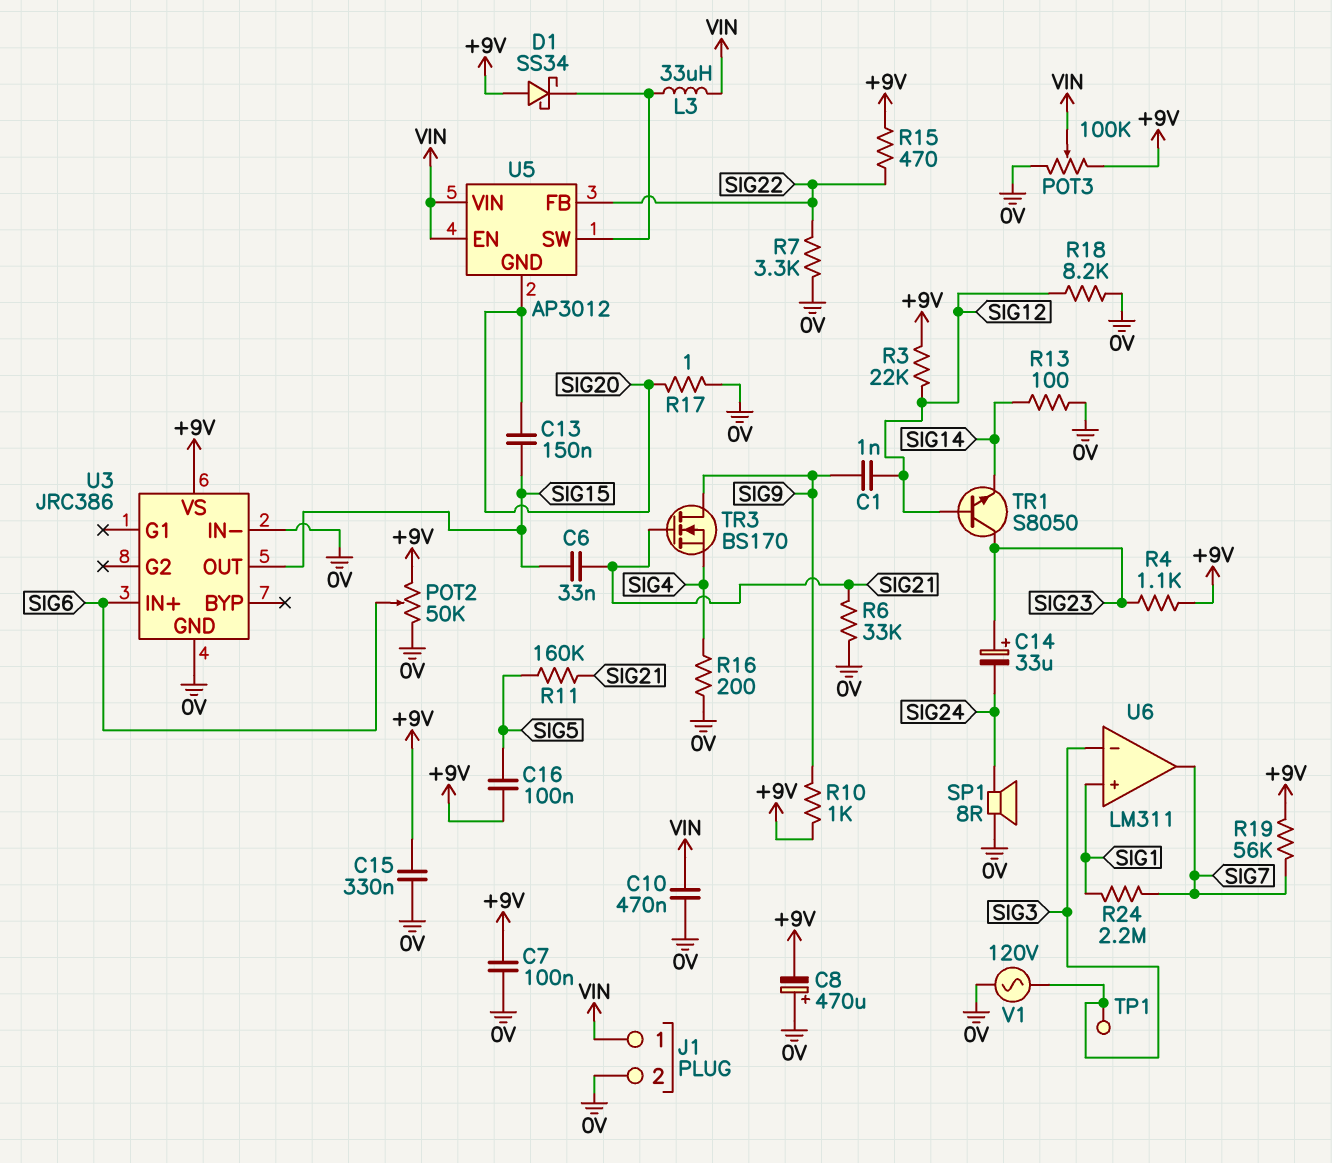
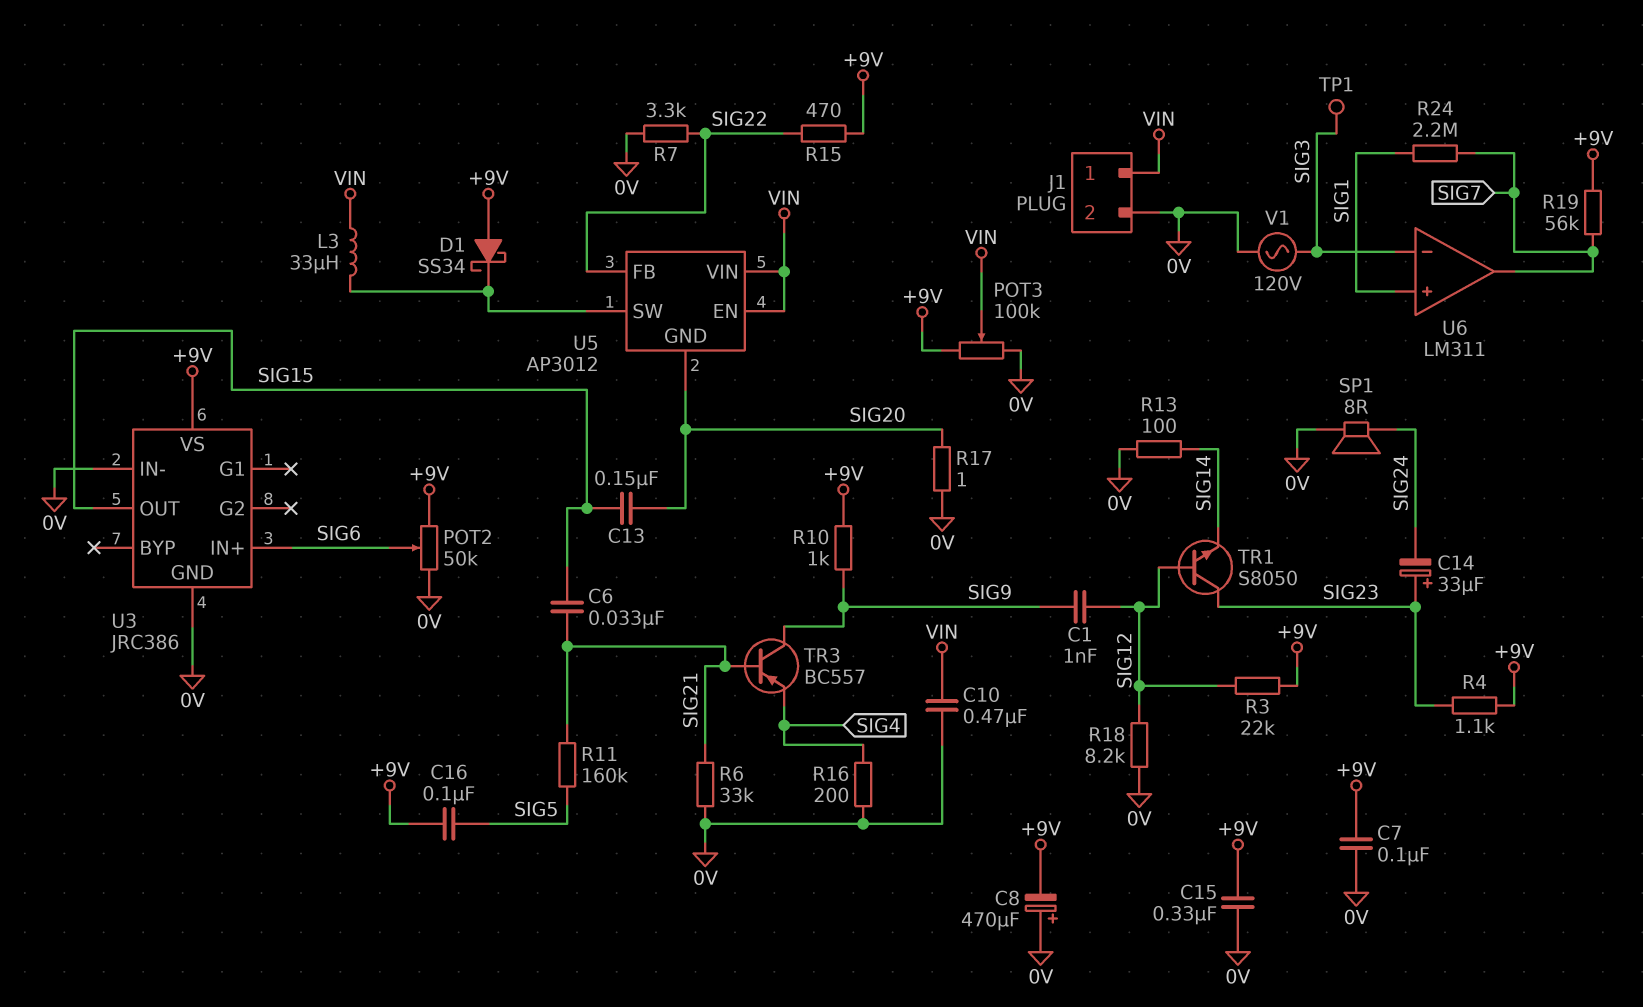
TR3: NMOS BS170 (G SIG21, D SIG9, S SIG4) -> PNP BC557 (B SIG21, C SIG9, E SIG4)

